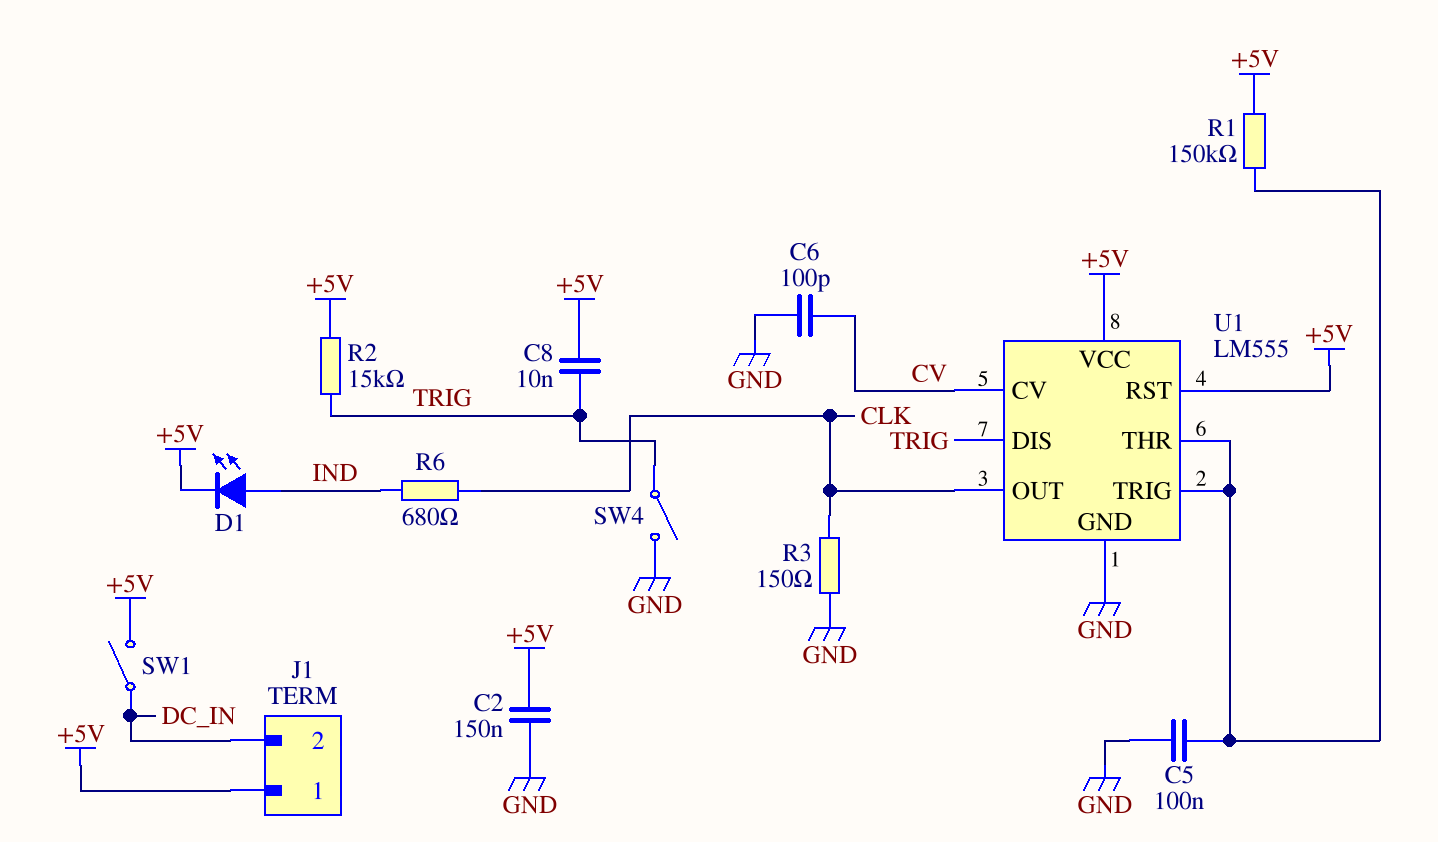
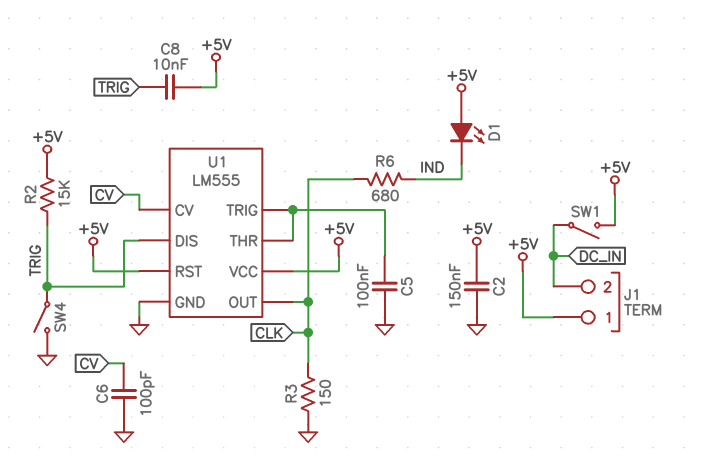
D1: LED (A IND, K +5V) -> LED (A +5V, K IND)
R1: 150k (+5V, U1/THR) -> none

